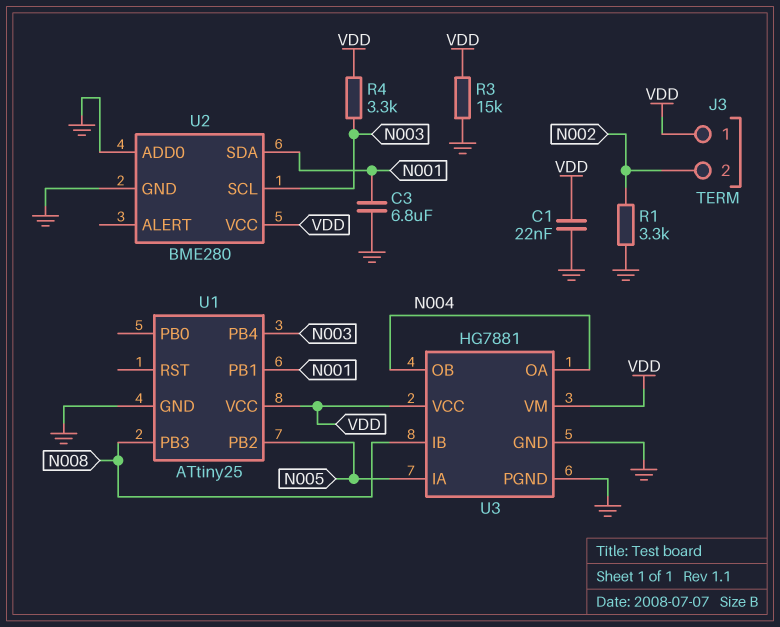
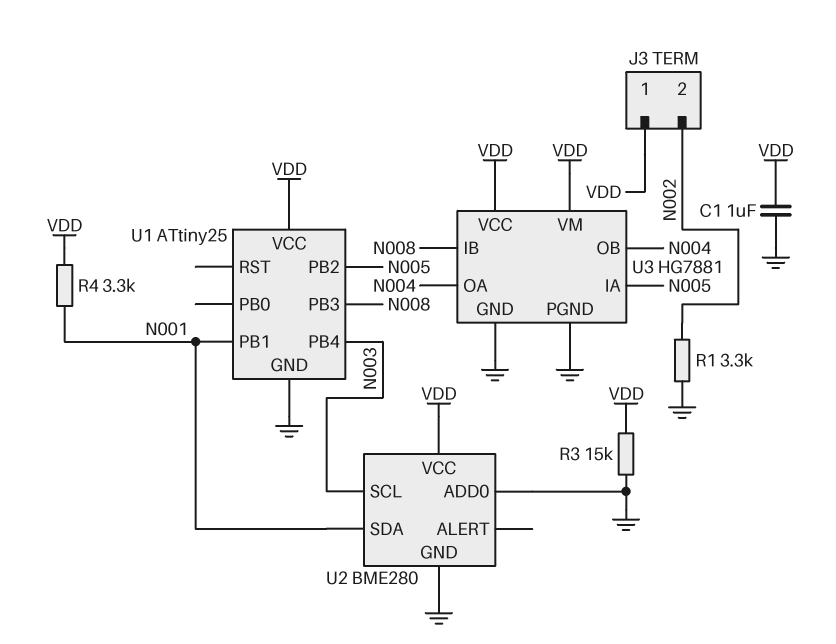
C1: 22nF (GND, VDD) -> 1uF (GND, VDD)
C3: 6.8uF (GND, N001) -> none
R4: 3.3k (N003, VDD) -> 3.3k (N001, VDD)

